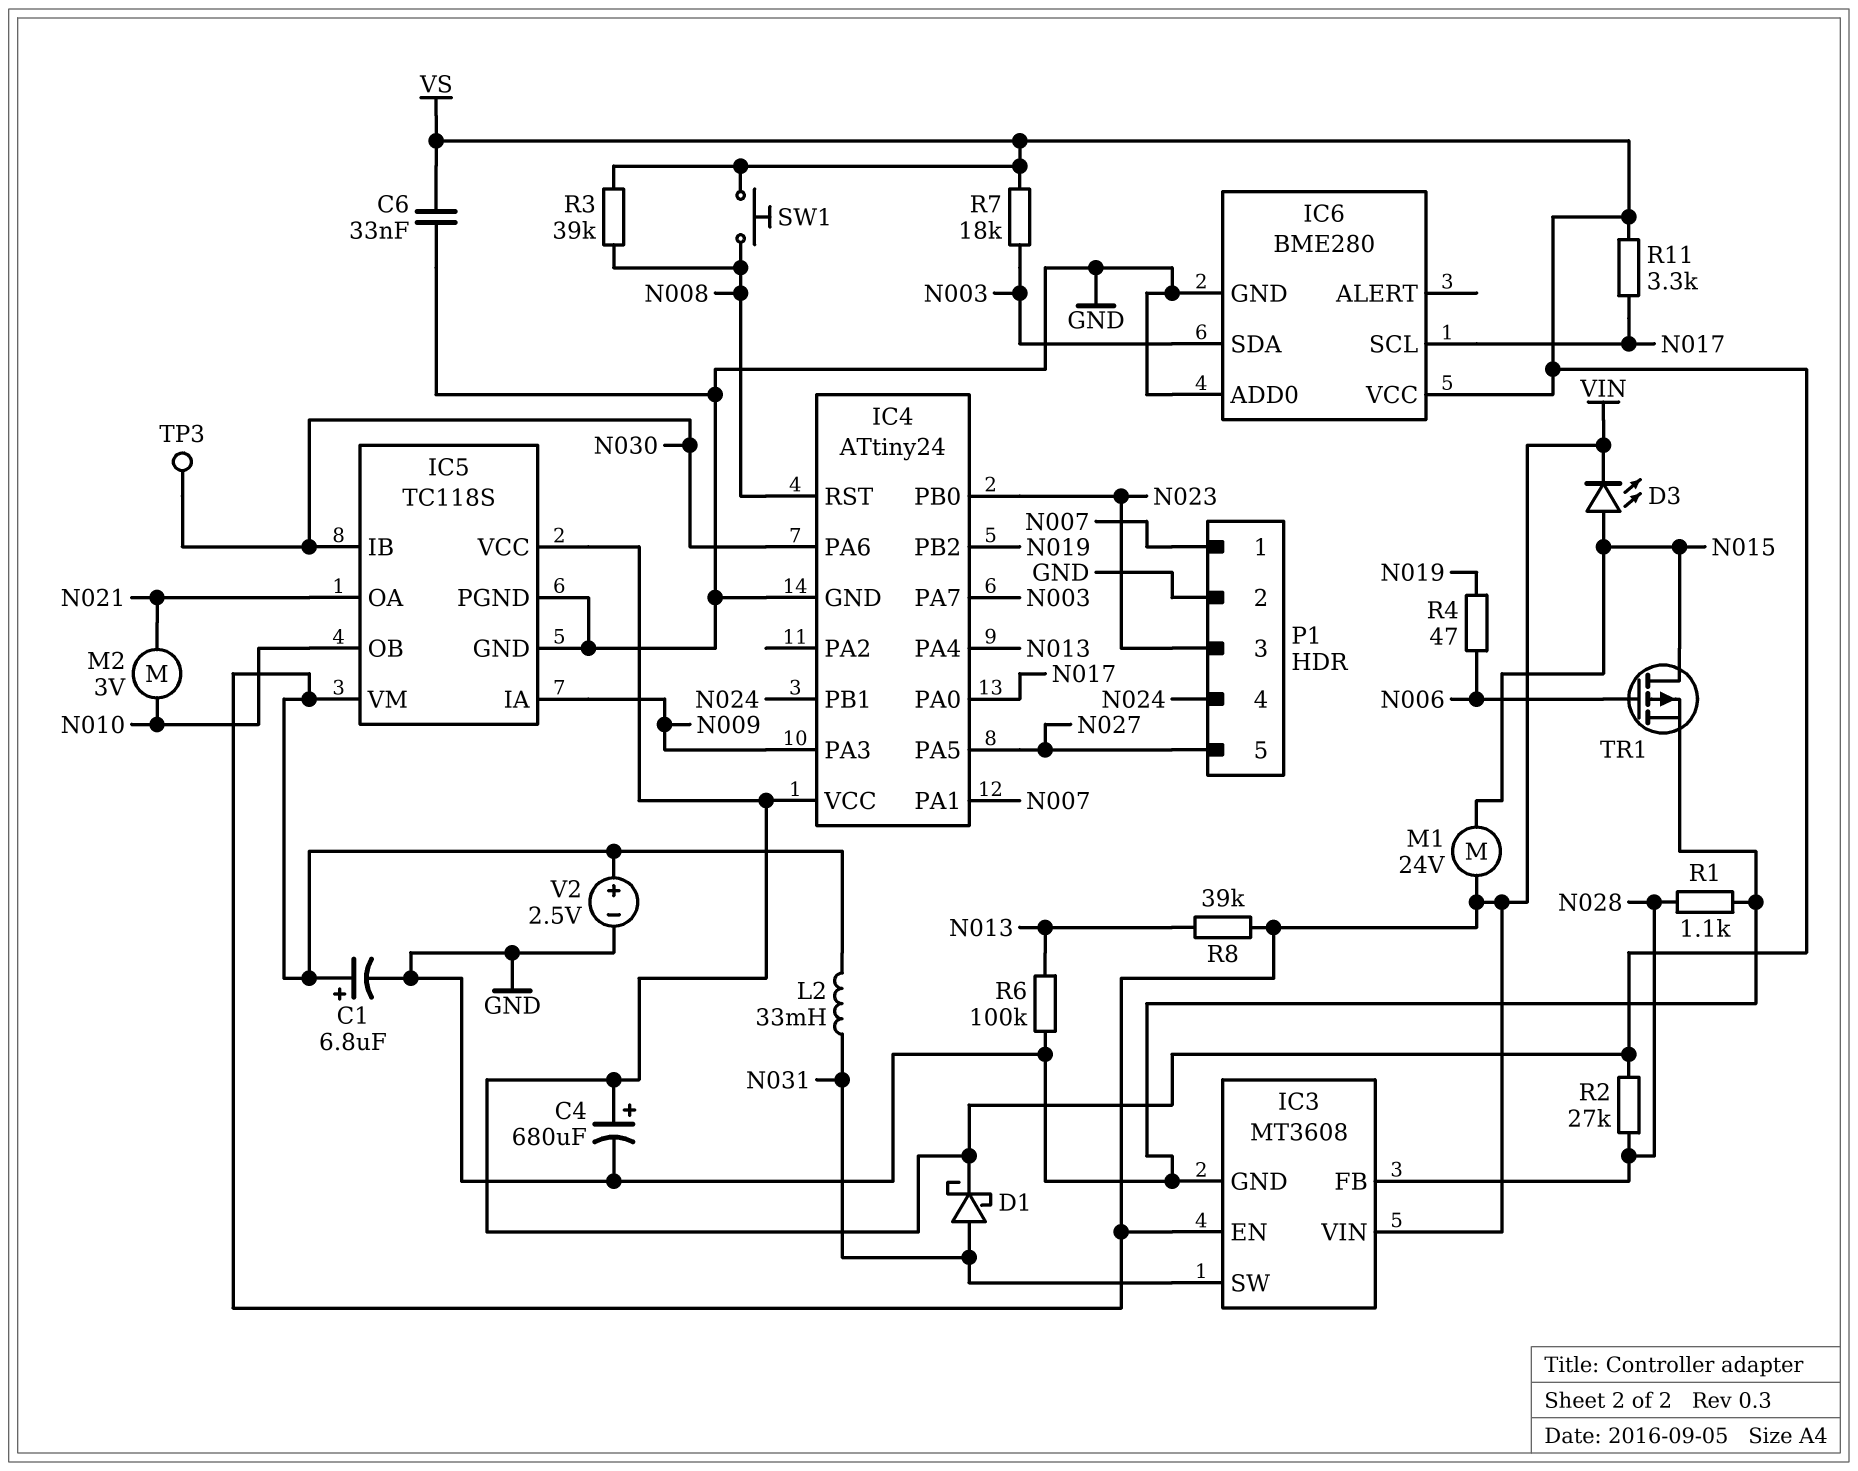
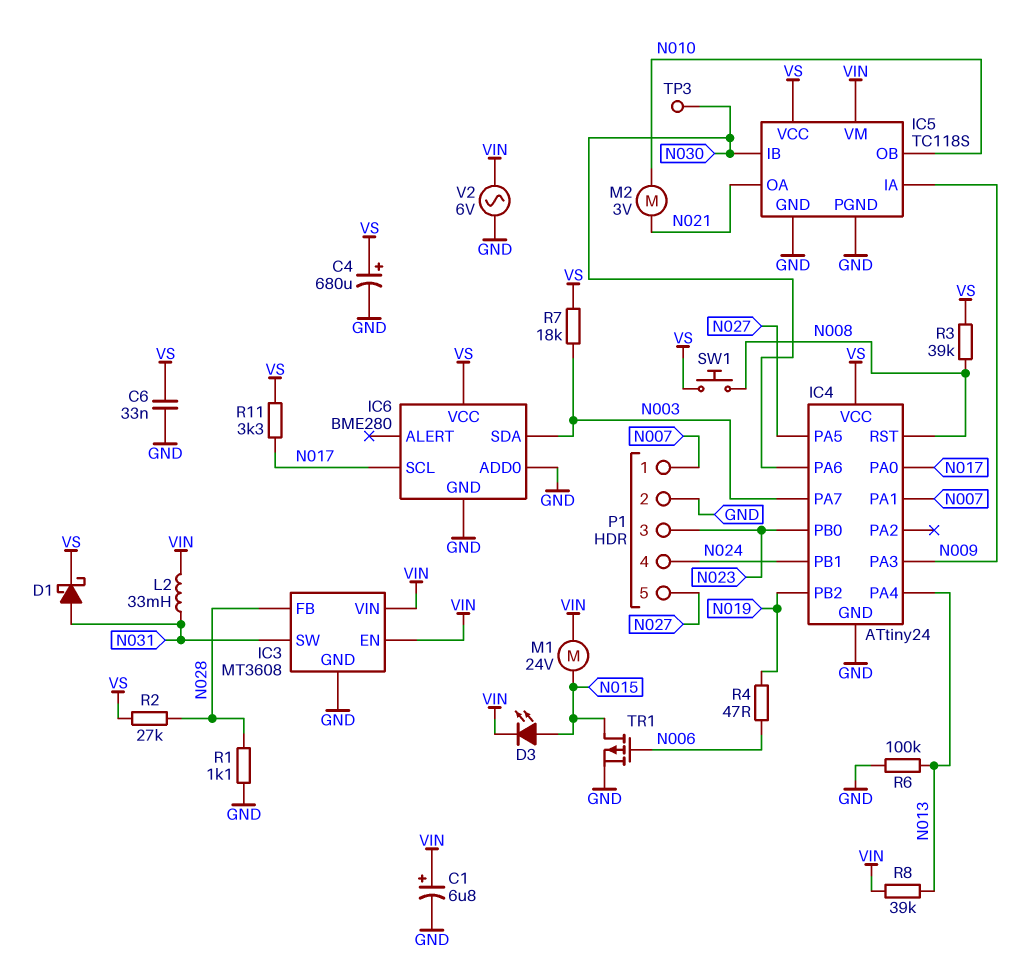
V2: 2.5V (plus VIN, minus GND) -> AC 6V (GND, VIN)

